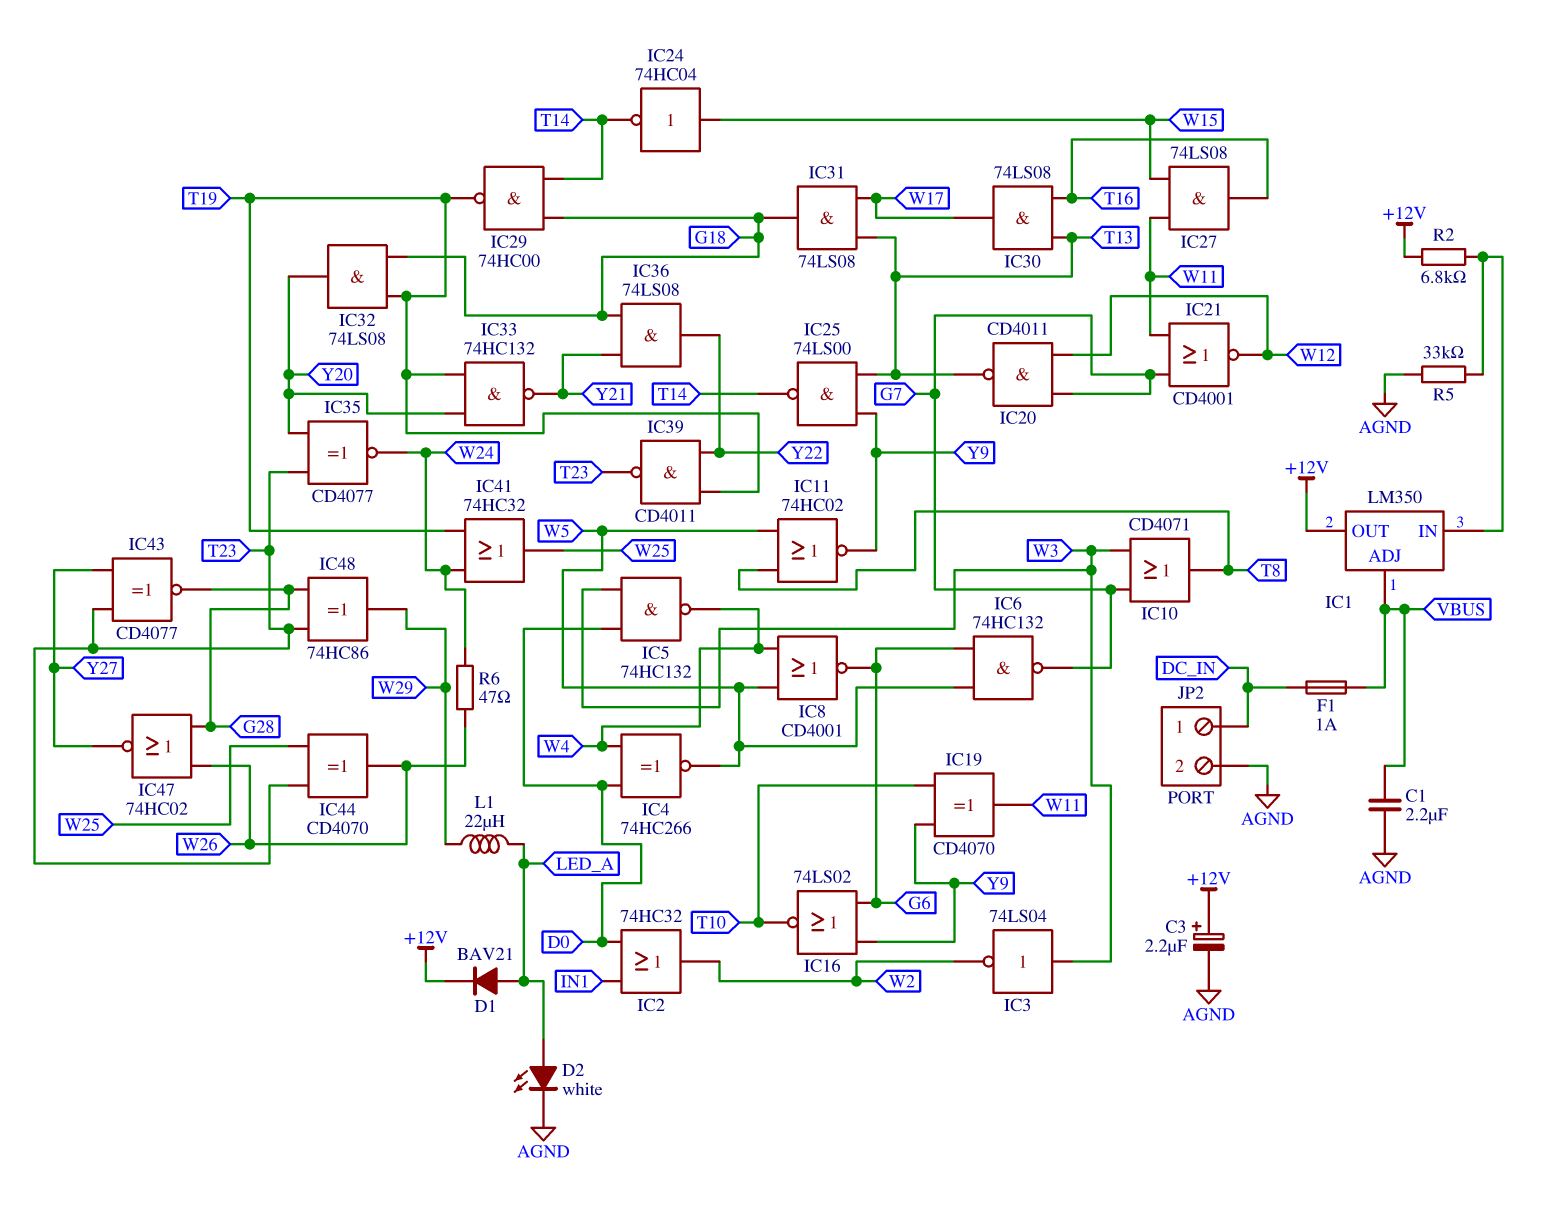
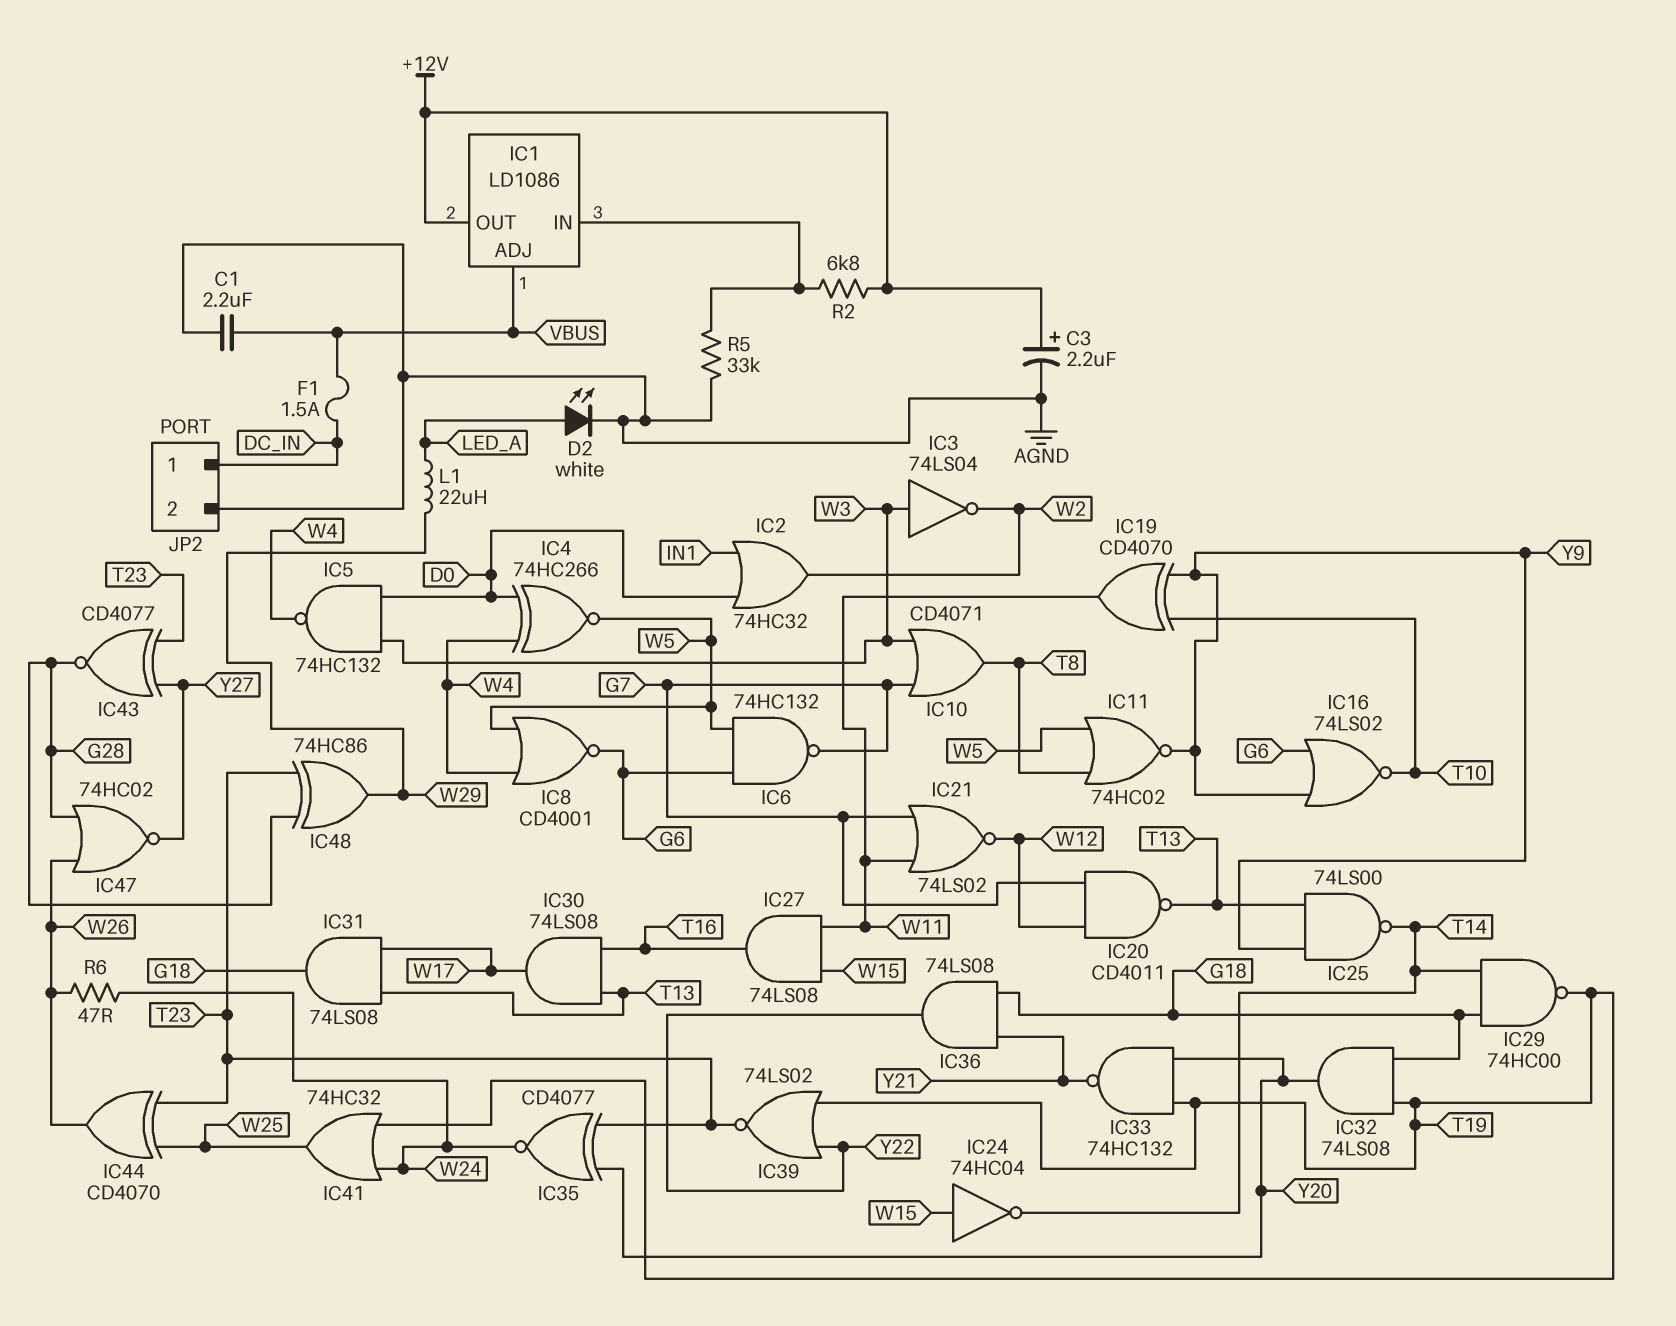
D1: diode BAV21 (A LED_A, K +12V) -> none
F1: 1A (DC_IN, VBUS) -> 1.5A (DC_IN, VBUS)
IC1: LM350 -> LD1086
IC21: NOR CD4001 (in G7, in W11, out W12) -> NOR 74LS02 (in G7, in W11, out W12)
IC39: NAND CD4011 (in T19, in Y22, out T23) -> NOR 74LS02 (in T19, in Y22, out T23)

